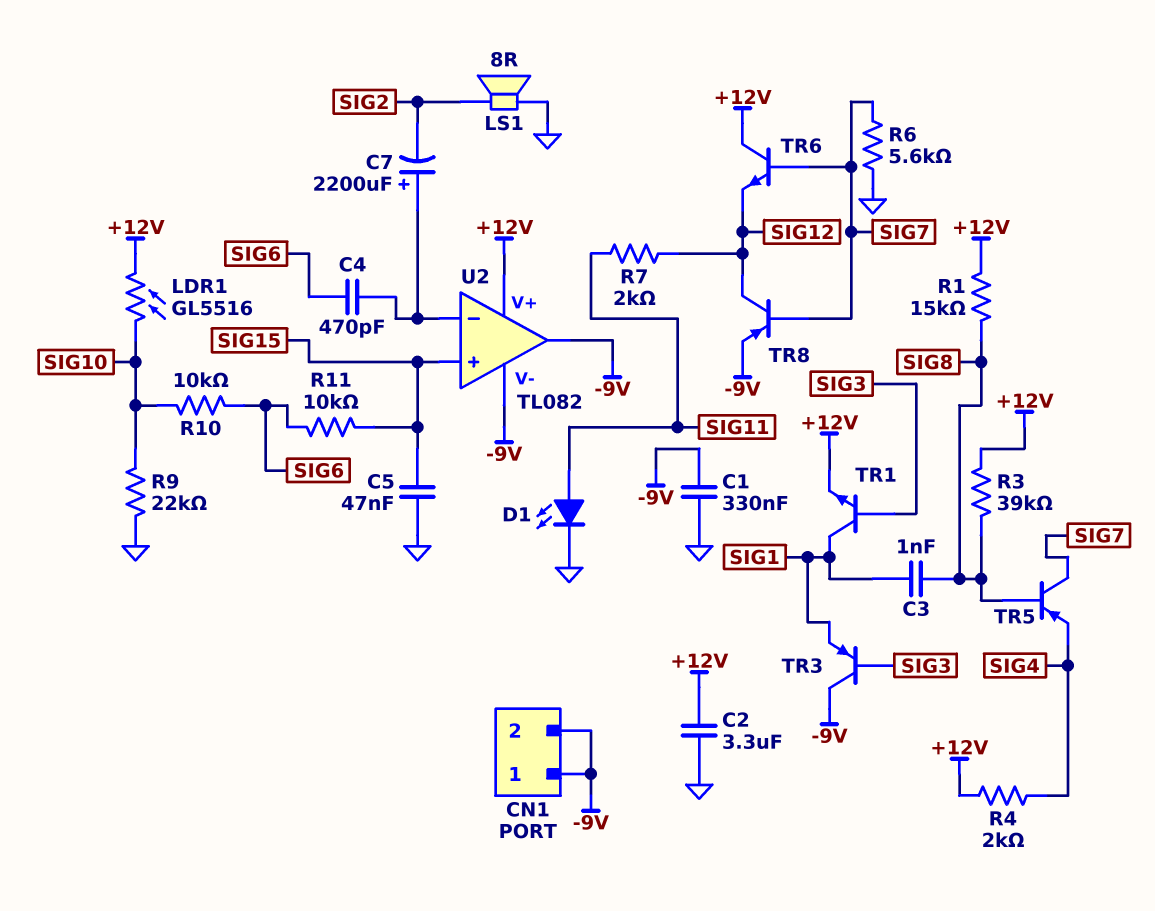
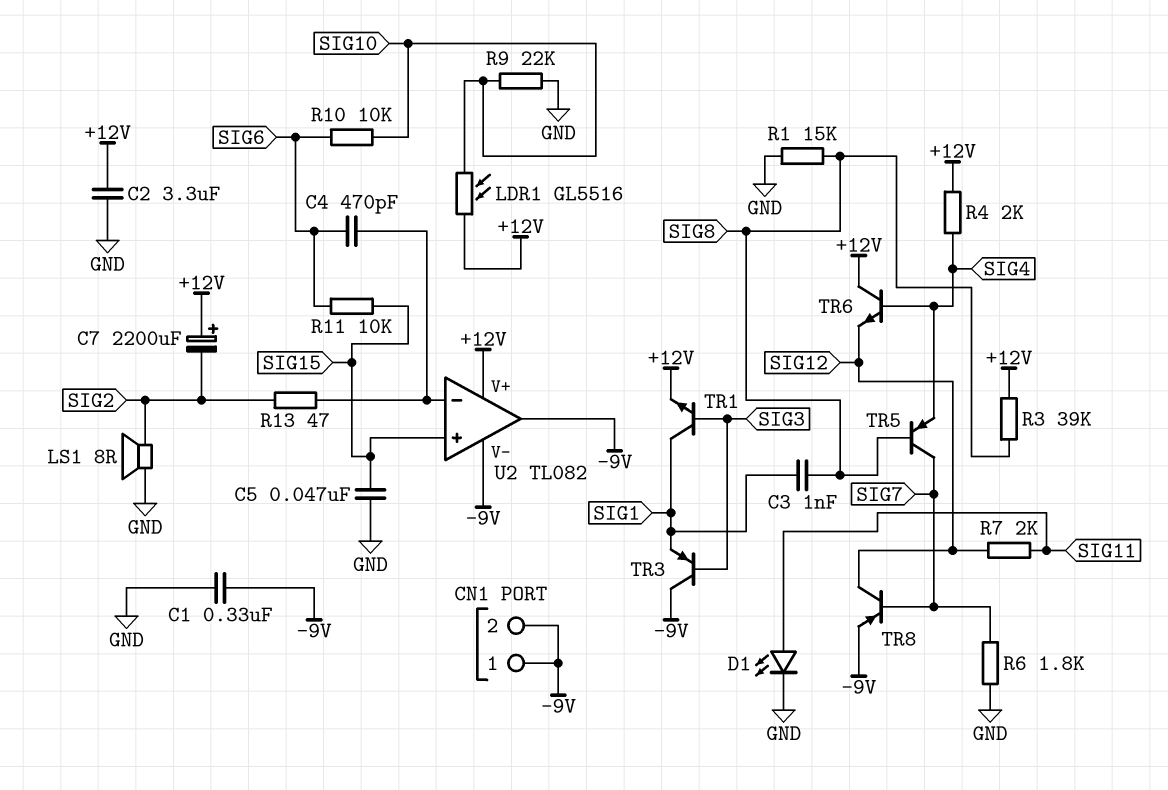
C7: 2200uF (plus U2/in-, minus SIG2) -> 2200uF (plus +12V, minus SIG2)
R1: 15k (+12V, SIG8) -> 15k (GND, SIG8)
R6: 5.6k (GND, SIG7) -> 1.8k (GND, SIG7)
R13: none -> 47 (SIG2, U2/in-)
TR6: NPN (B SIG7, C +12V, E SIG12) -> NPN (B SIG4, C +12V, E SIG12)

